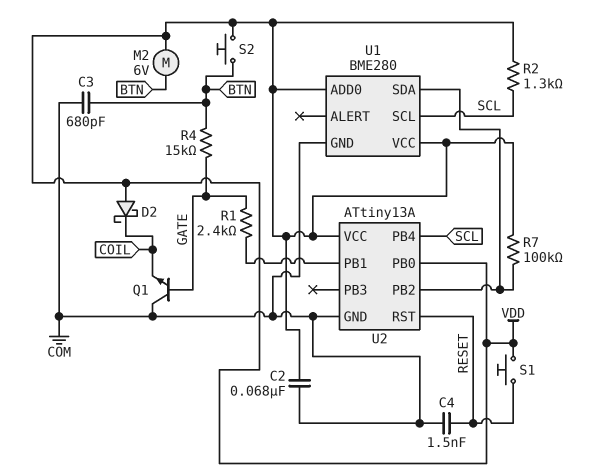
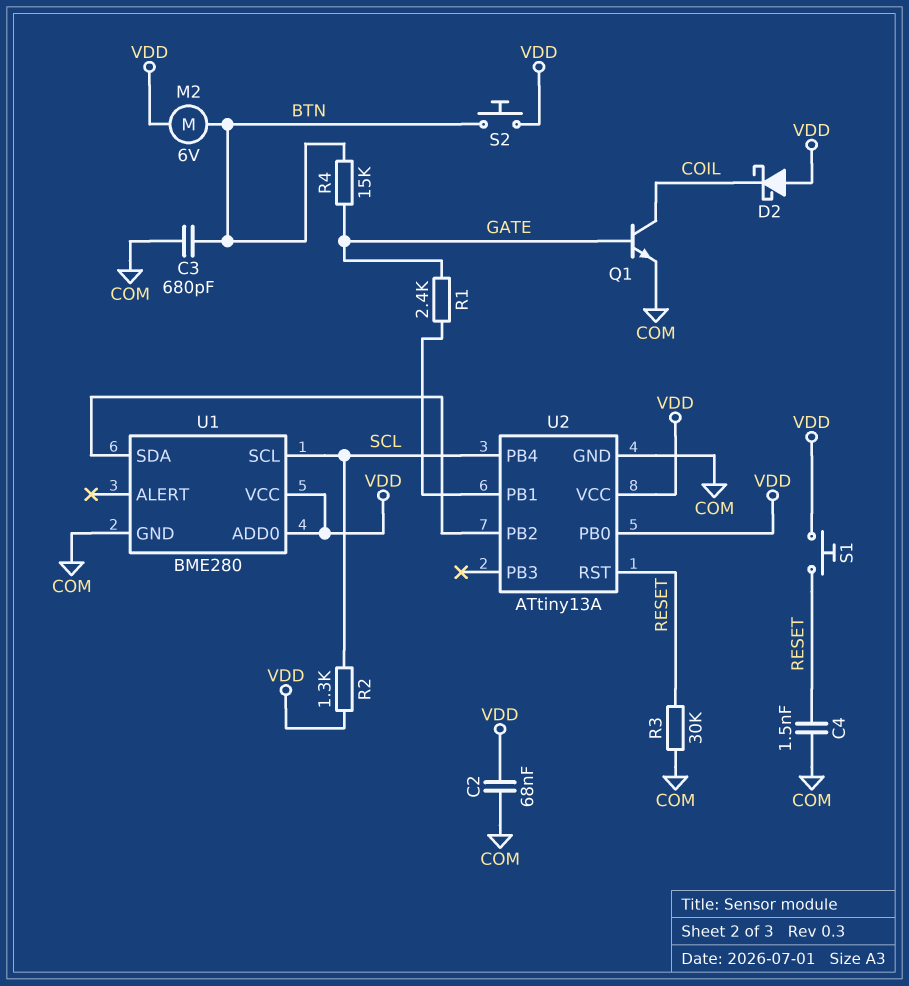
Q1: NPN (B GATE, C COM, E COIL) -> NPN (B GATE, C COIL, E COM)
R3: none -> 30k (COM, RESET)
R7: 100k (U1/SDA, VDD) -> none

